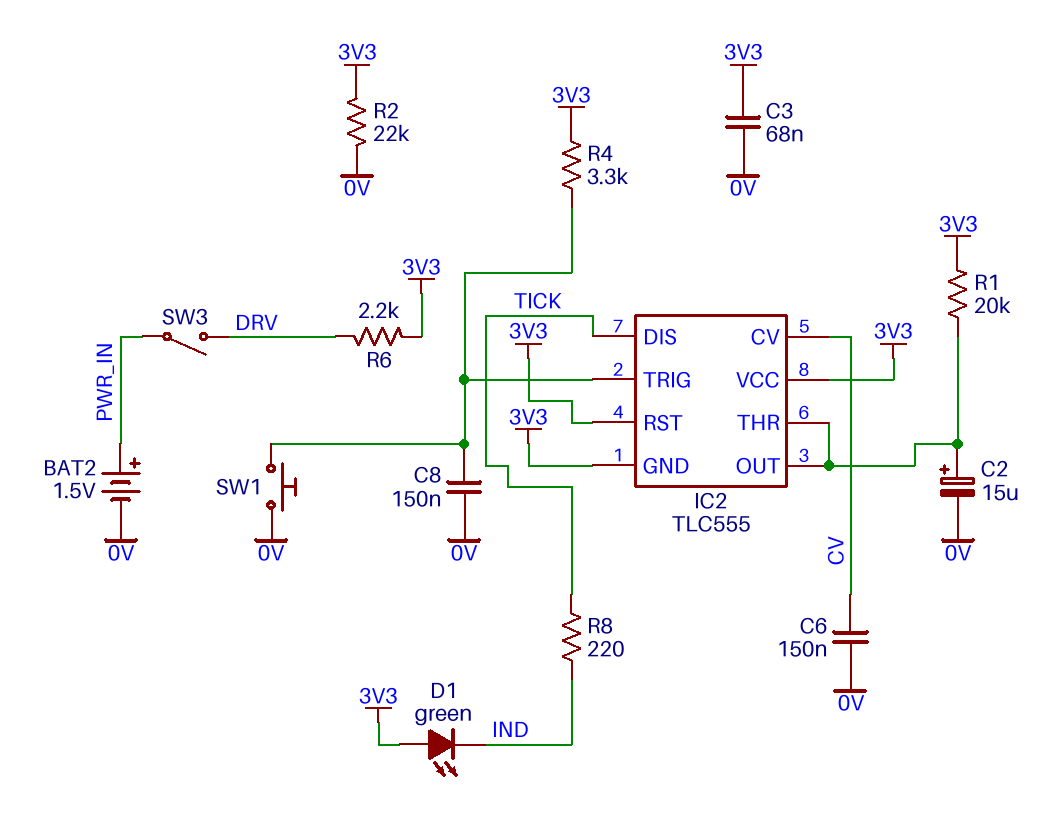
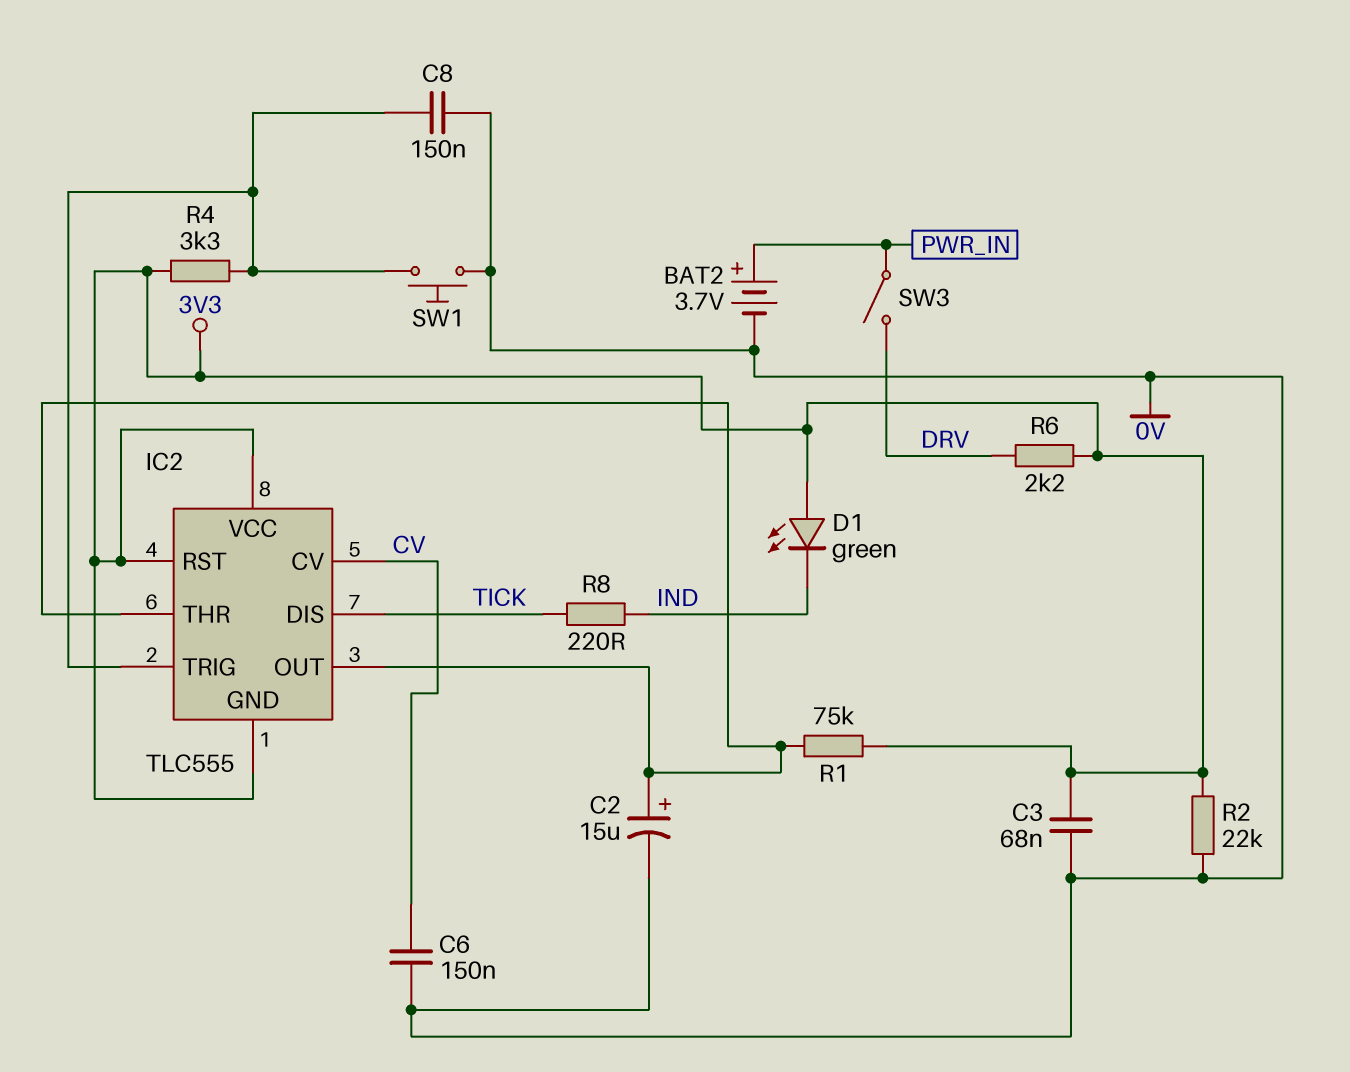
BAT2: 1.5V (plus PWR_IN, minus 0V) -> 3.7V (plus PWR_IN, minus 0V)
R1: 20k (3V3, IC2/OUT) -> 75k (3V3, IC2/OUT)

